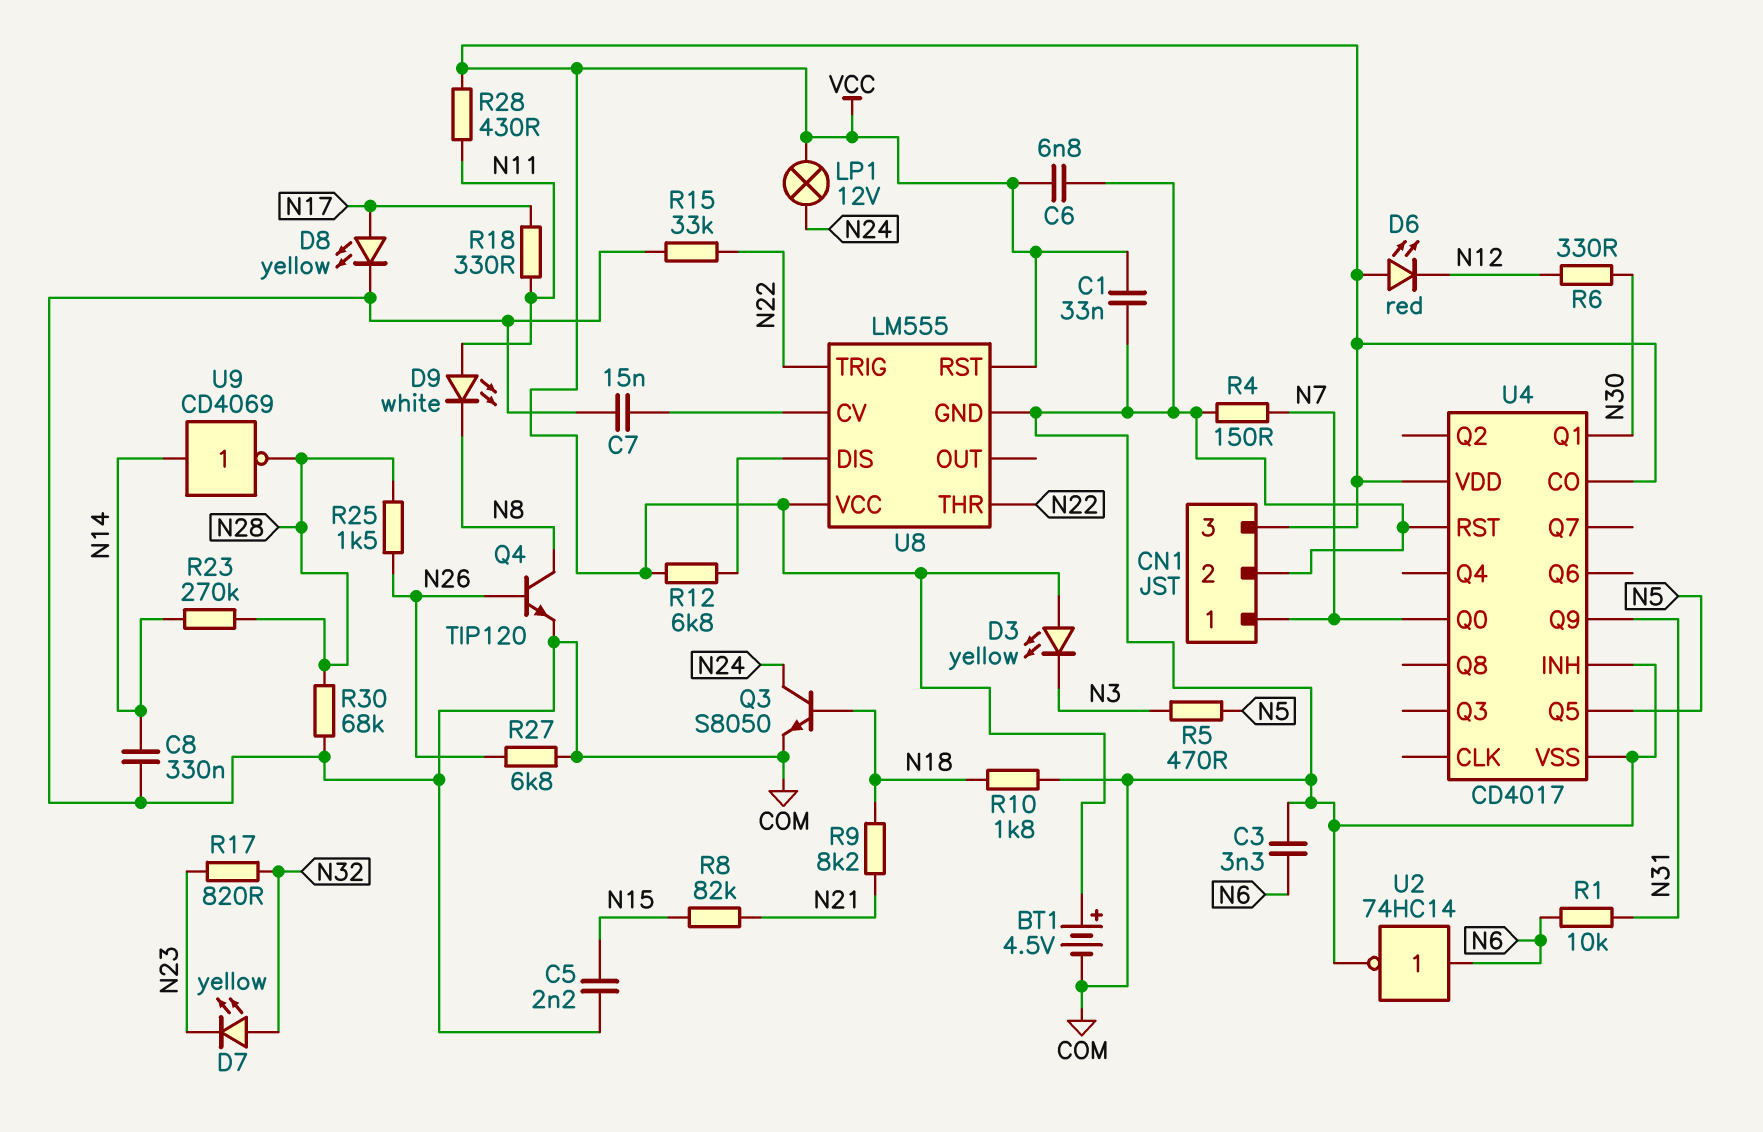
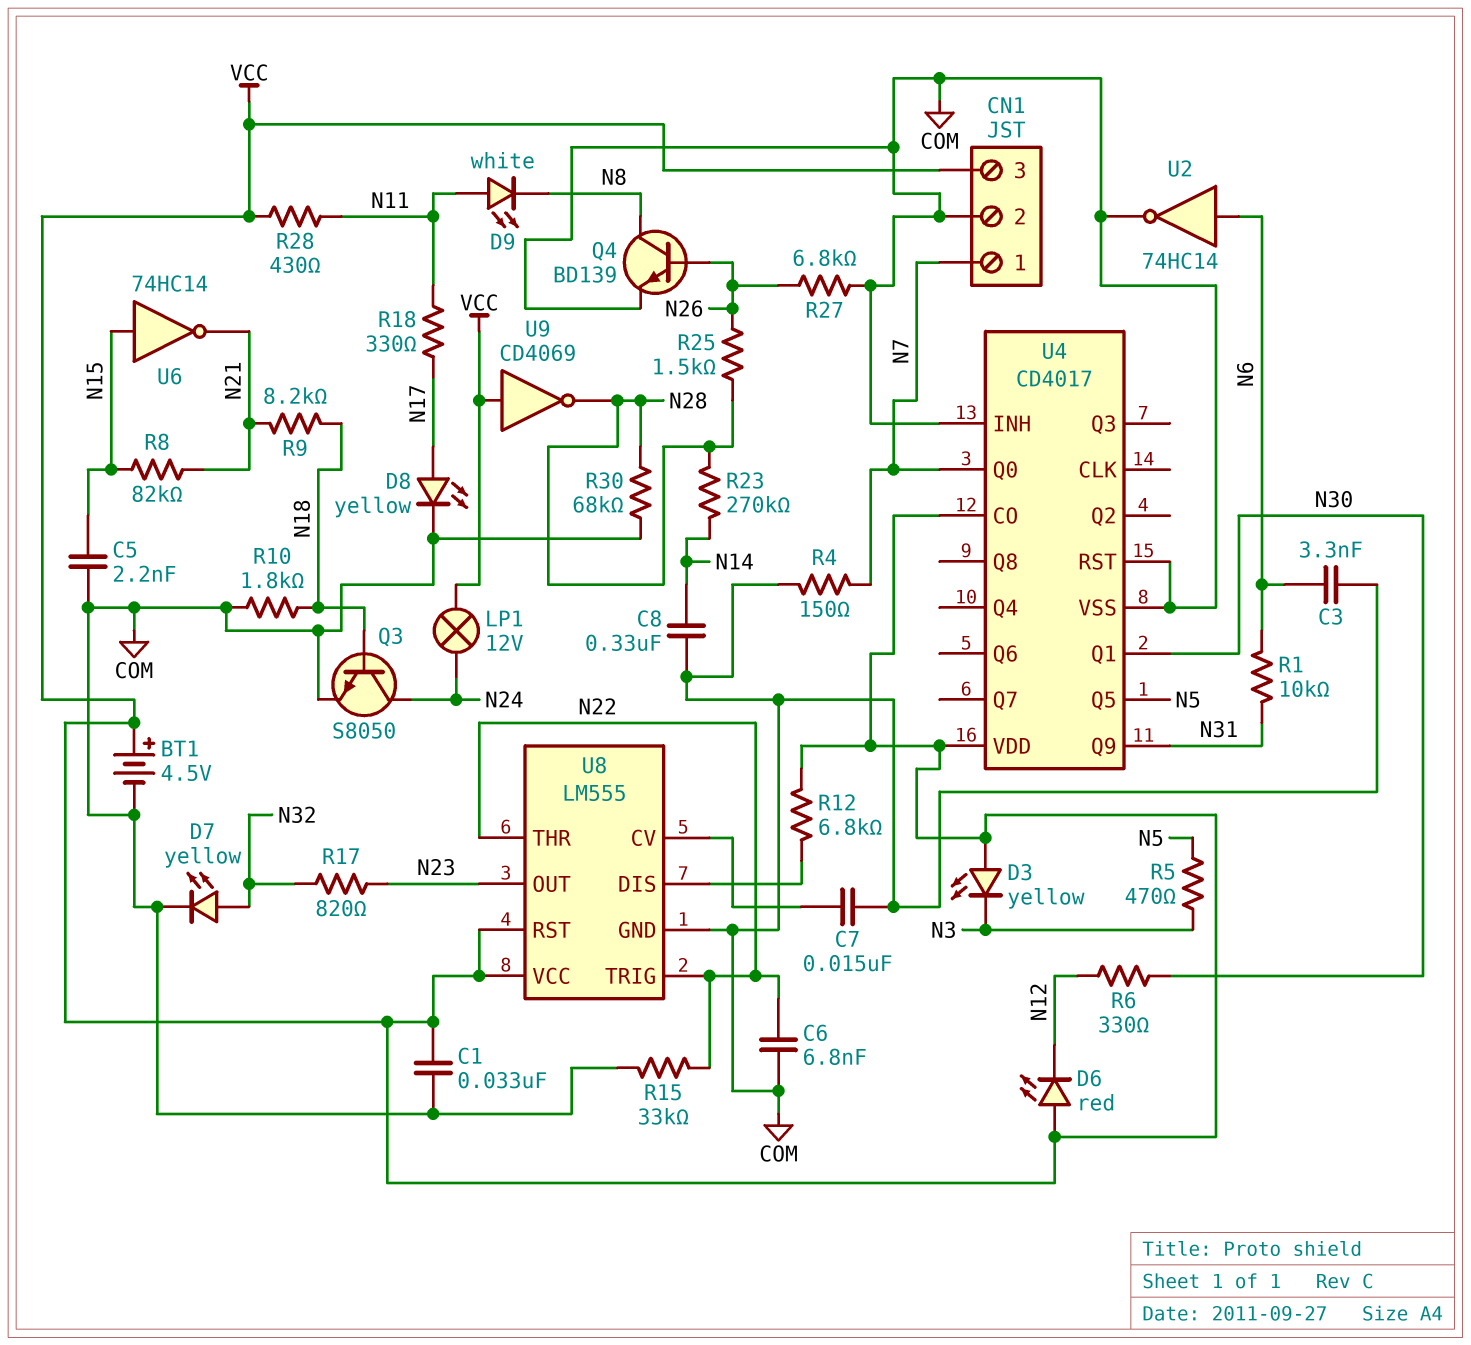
C6: 6.8nF (COM, VCC) -> 6.8nF (COM, N22)
D7: LED yellow (A N32, K N23) -> LED yellow (A N32, K COM)
Q4: NPN TIP120 (B N26, C N8, E COM) -> NPN BD139 (B N26, C N8, E COM)
U6: none -> NOT 74HC14 (in N15, out N21)
U8 pin OUT: none -> N23
U9: NOT CD4069 (in N14, out N28) -> NOT CD4069 (in VCC, out N28)

